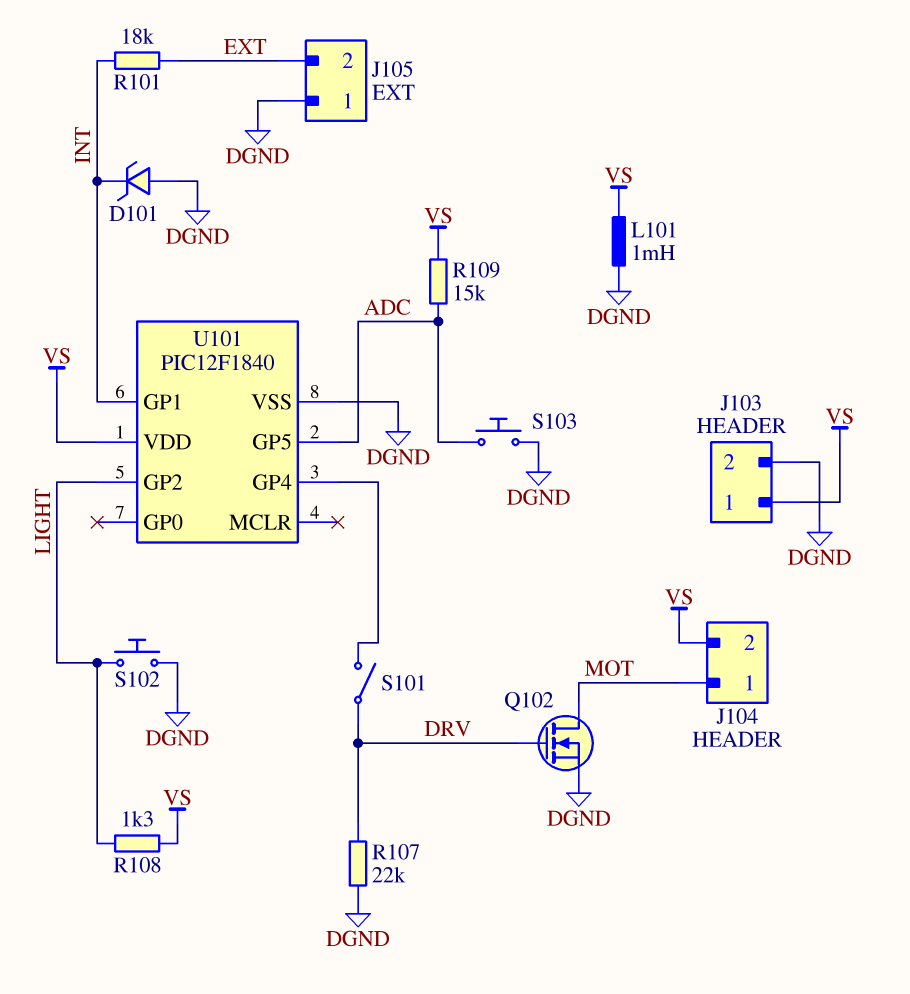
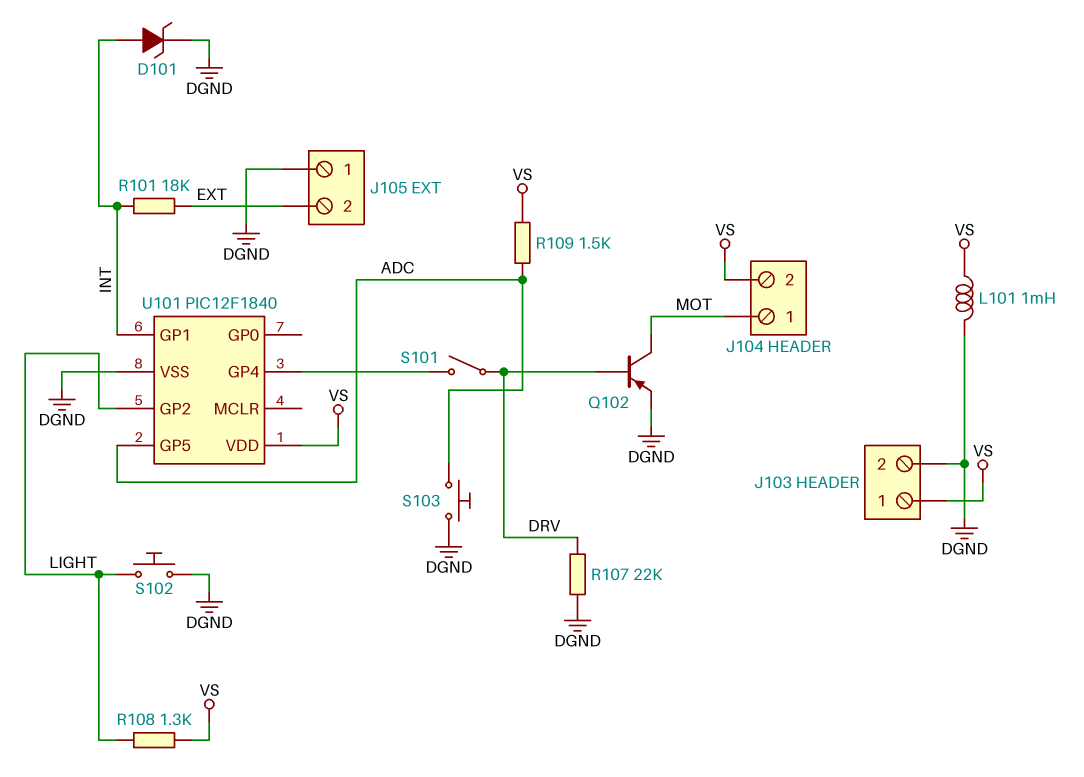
D101: zener (A DGND, K INT) -> zener (A INT, K DGND)
Q102: NMOS (G DRV, D MOT, S DGND) -> PNP (B DRV, C MOT, E DGND)
R109: 15k (ADC, VS) -> 1.5k (ADC, VS)

